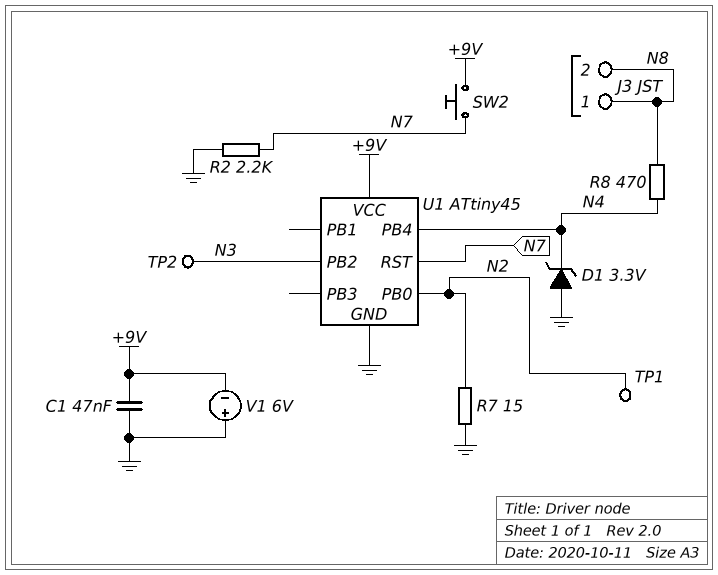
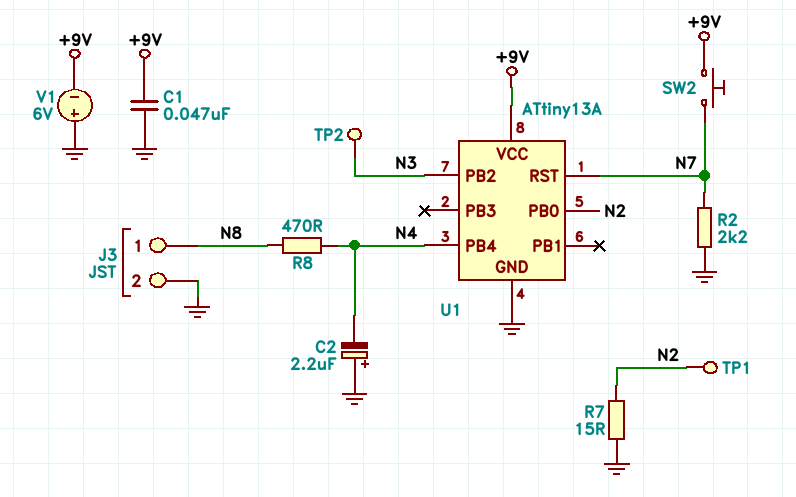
C2: none -> 2.2uF (plus GND, minus N4)
D1: zener 3.3V (A GND, K N4) -> none
J3 pin 2: N8 -> GND
U1: ATtiny45 -> ATtiny13A

